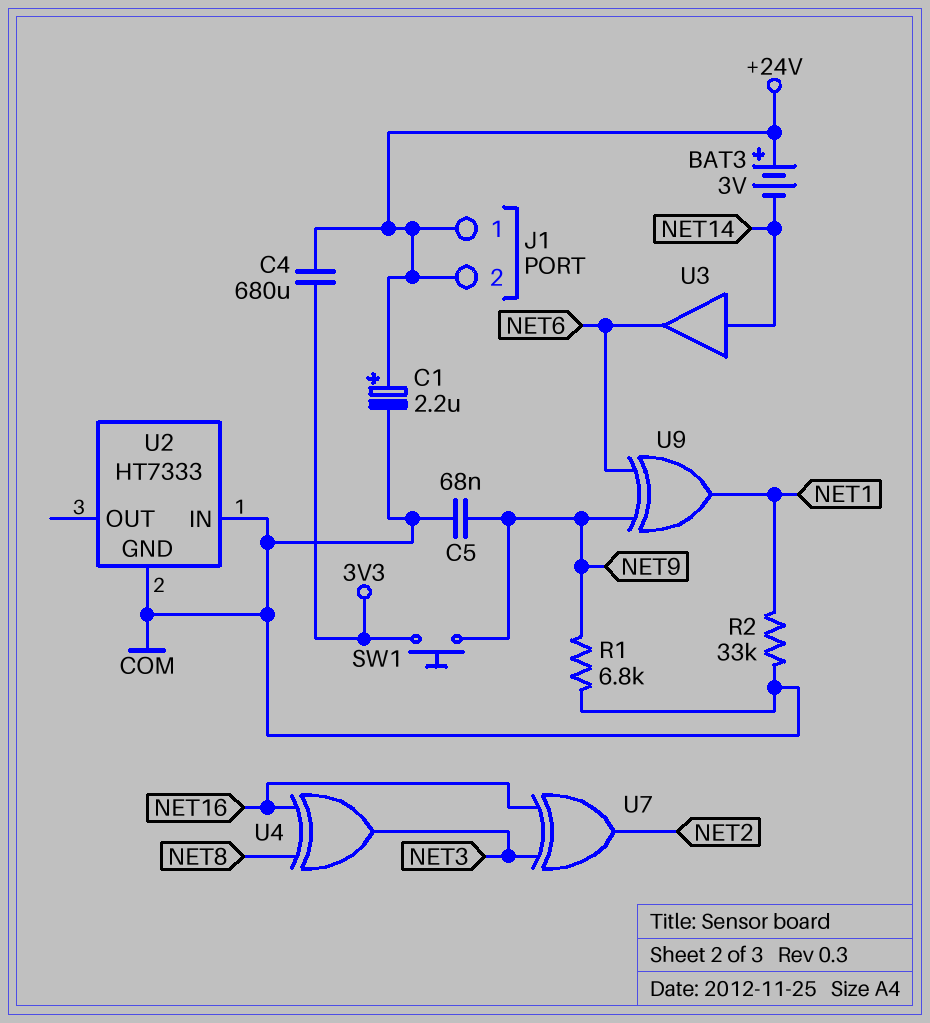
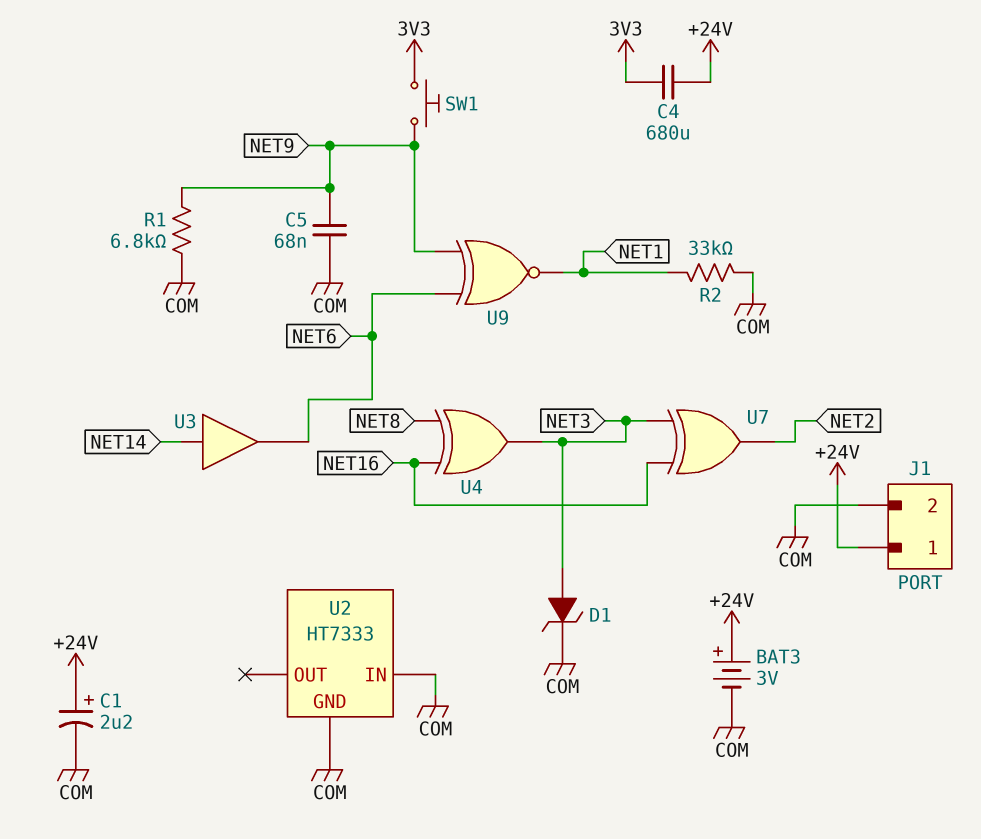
BAT3: 3V (plus +24V, minus NET14) -> 3V (plus +24V, minus COM)
D1: none -> zener (A NET3, K COM)
J1 pin 2: +24V -> COM
U9: XOR (in NET6, in NET9, out NET1) -> XNOR (in NET6, in NET9, out NET1)

